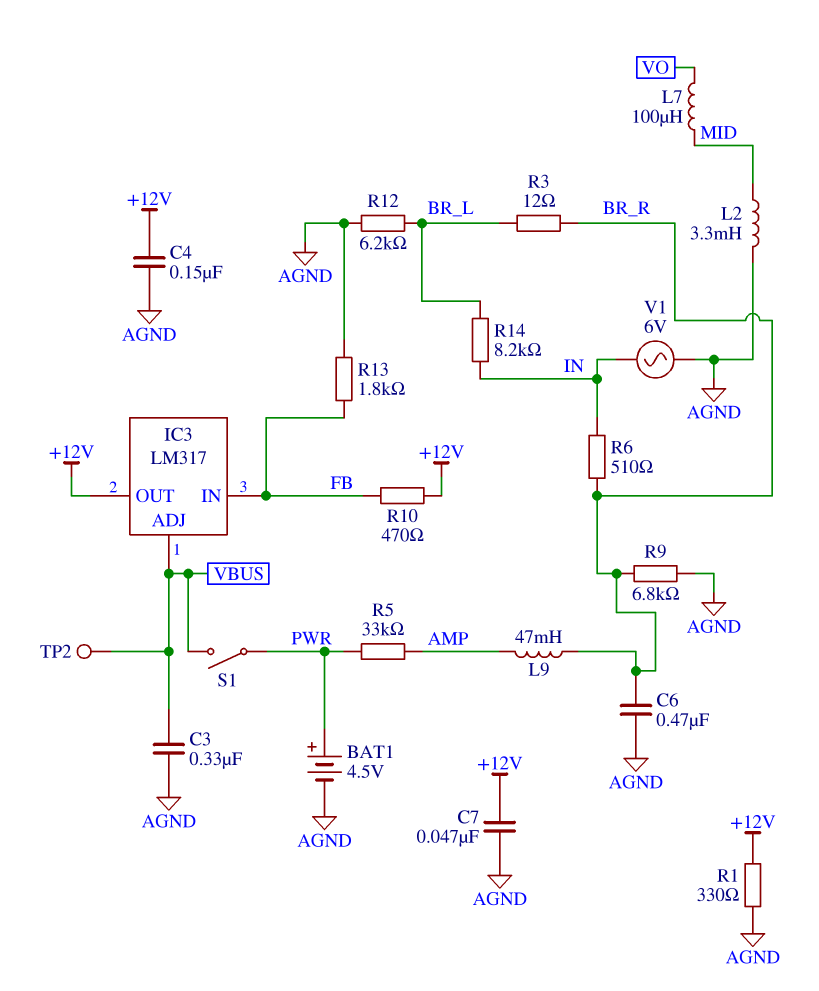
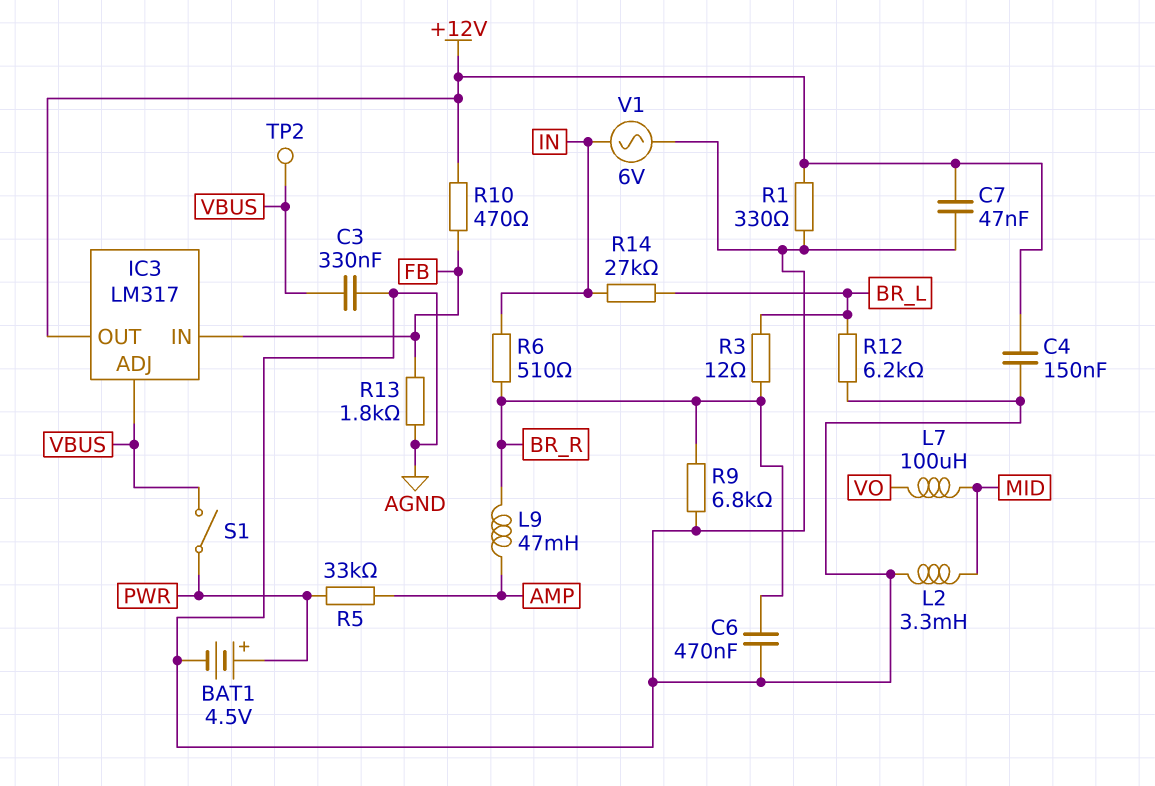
R14: 8.2k (BR_L, IN) -> 27k (BR_L, IN)

